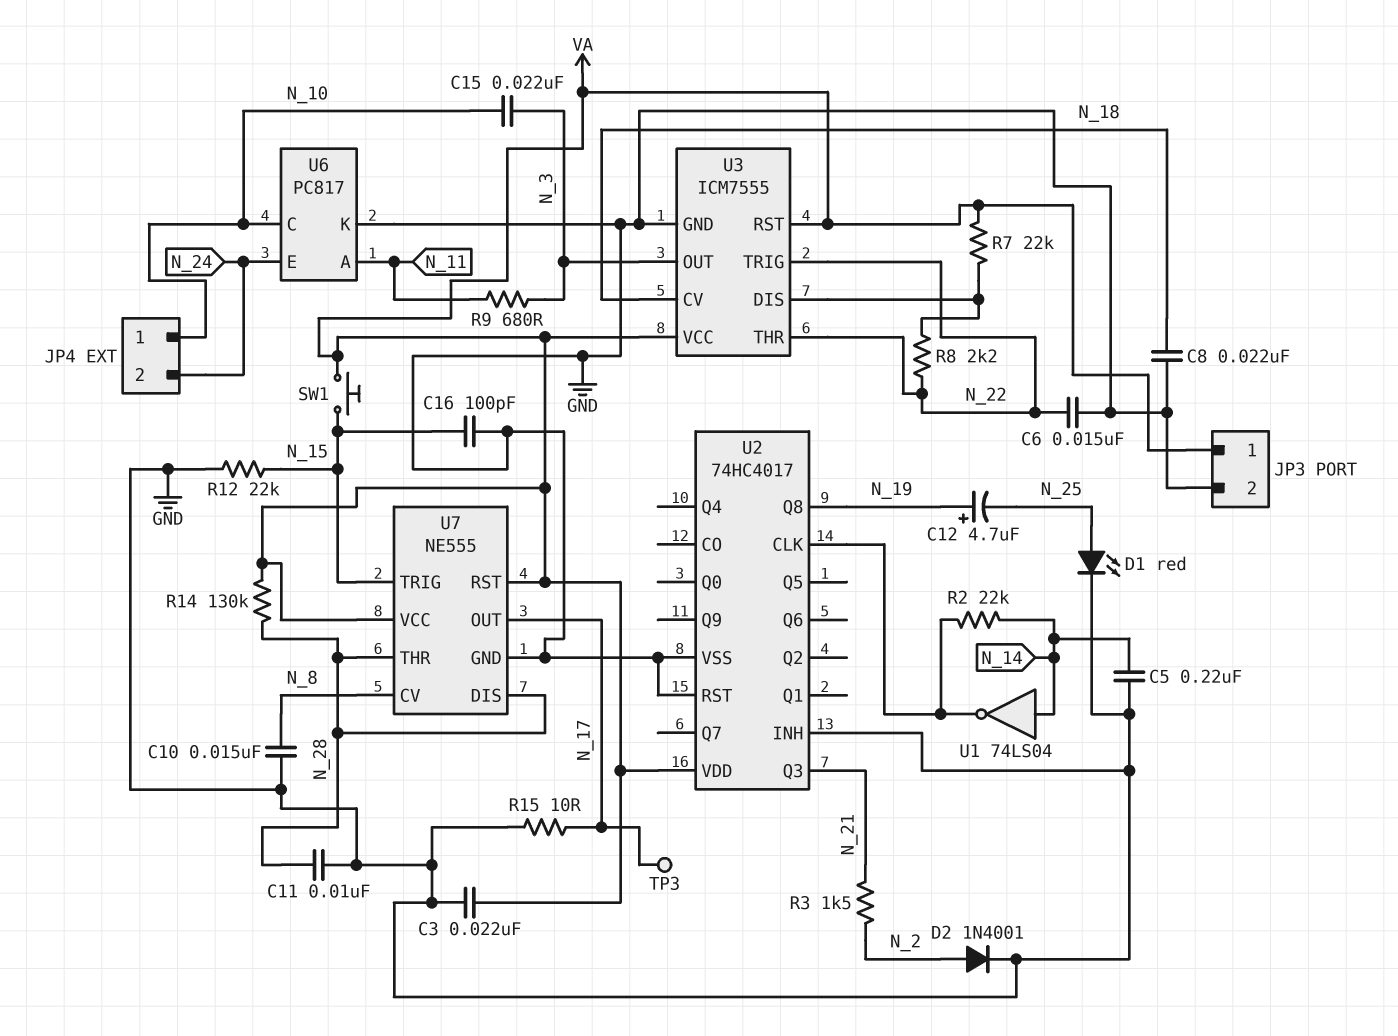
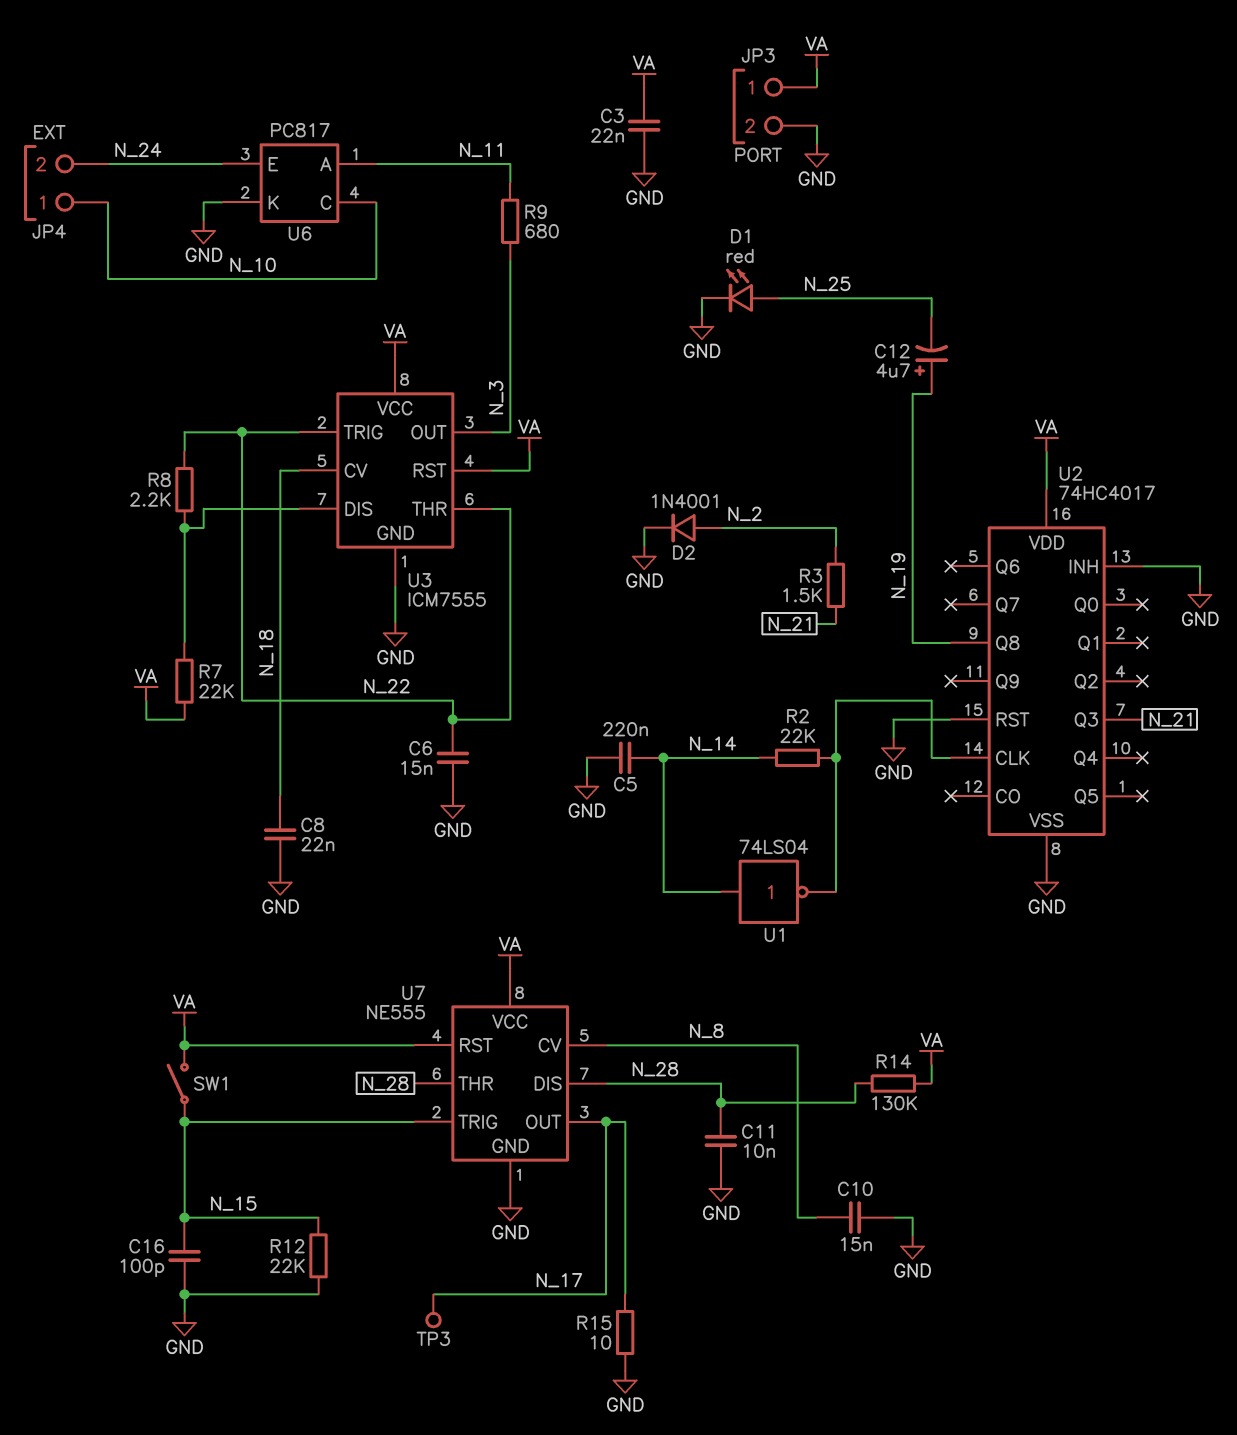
C15: 22nF (N_3, N_10) -> none
SW1: button (N_15, VA) -> switch (N_15, VA)

